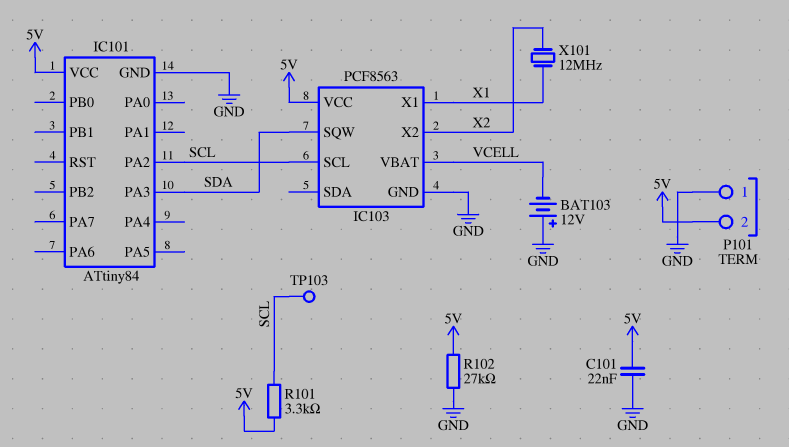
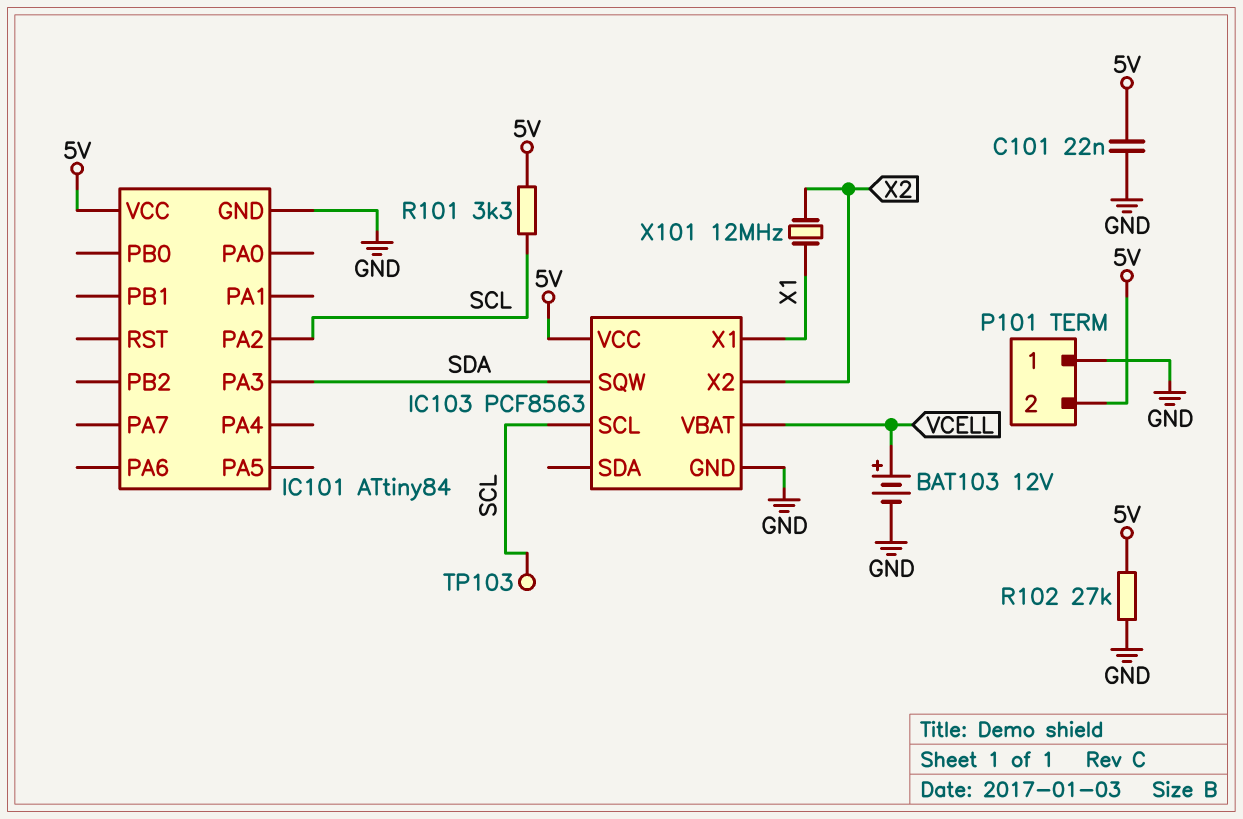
BAT103: 12V (plus GND, minus VCELL) -> 12V (plus VCELL, minus GND)

